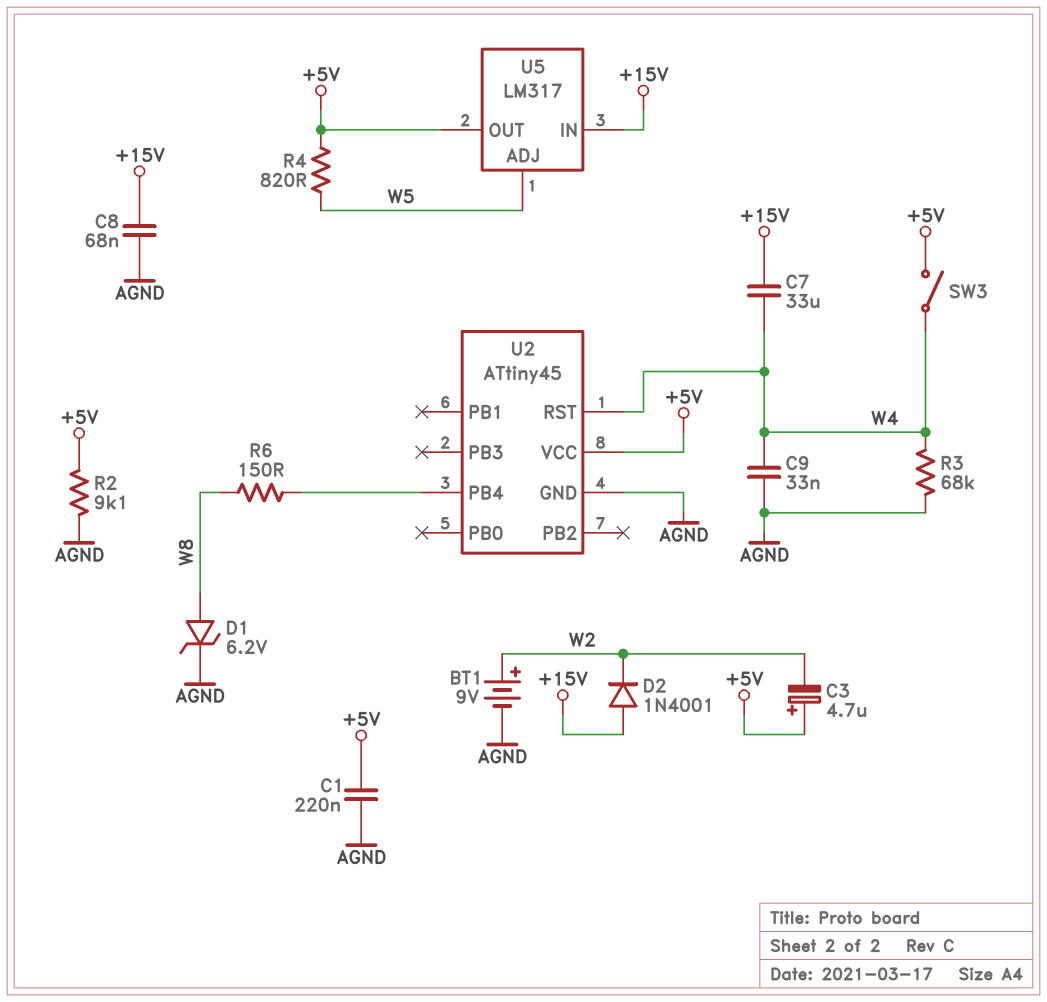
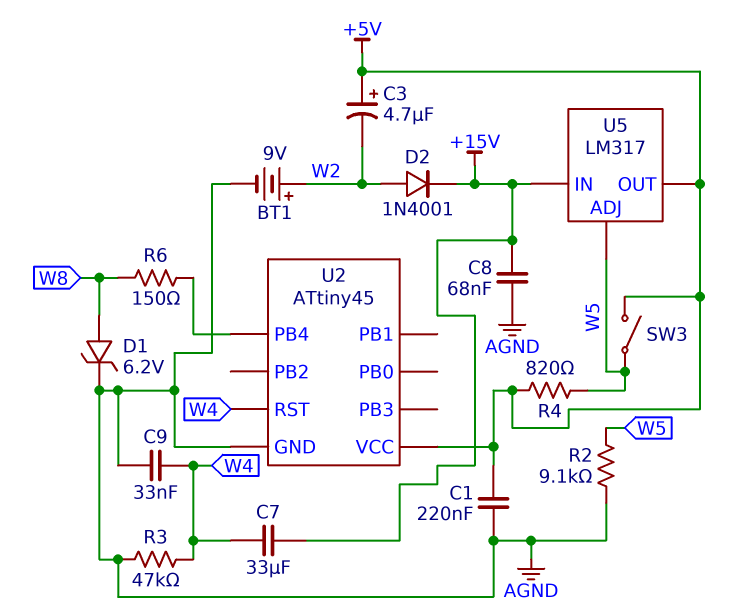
D2: diode 1N4001 (A +15V, K W2) -> diode 1N4001 (A W2, K +15V)
R2: 9.1k (+5V, AGND) -> 9.1k (AGND, W5)
R3: 68k (AGND, W4) -> 47k (AGND, W4)
SW3: switch (+5V, W4) -> switch (+5V, W5)

